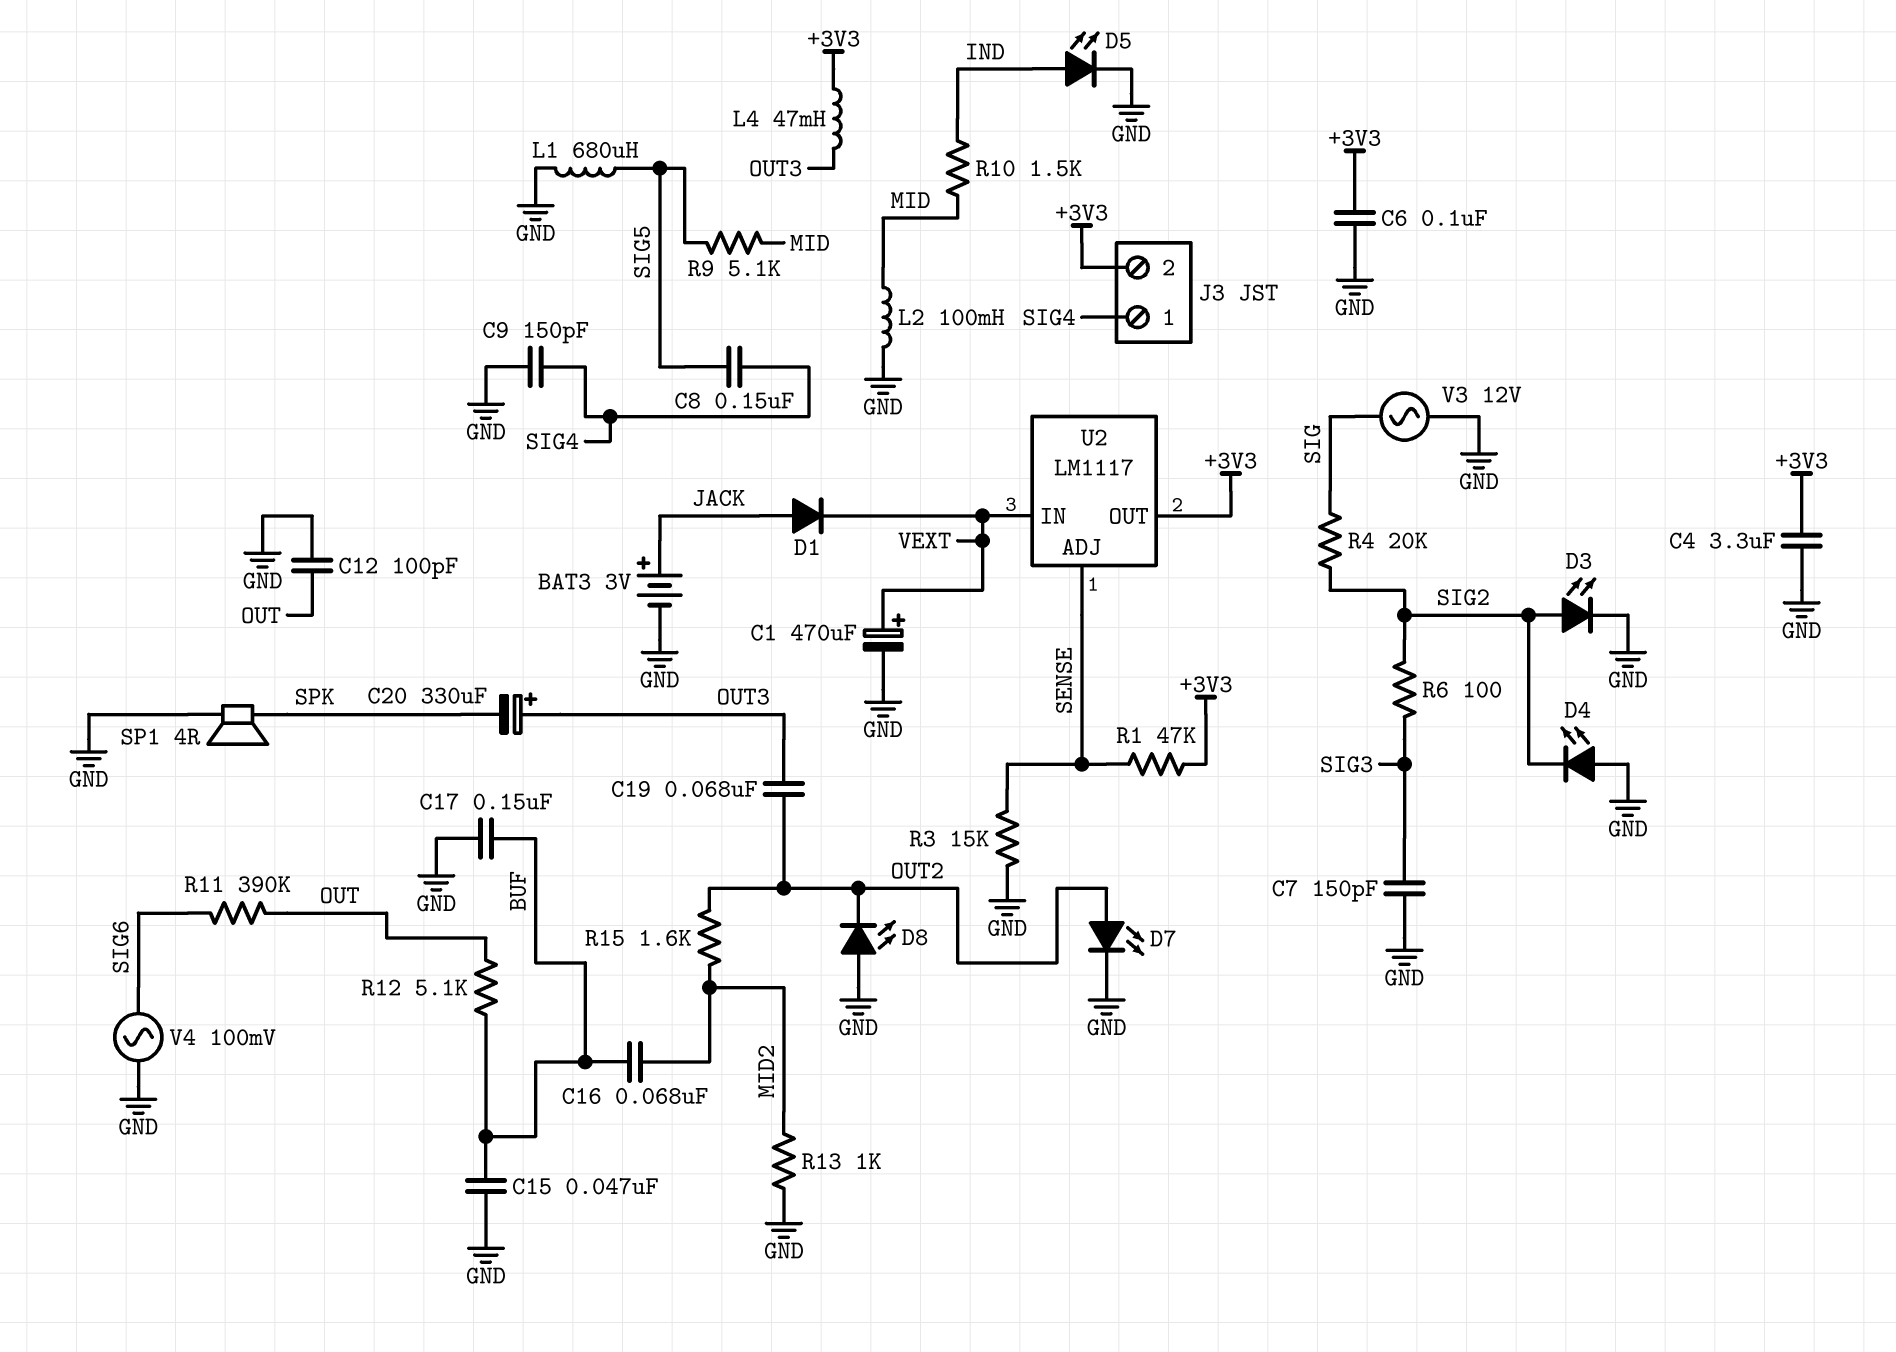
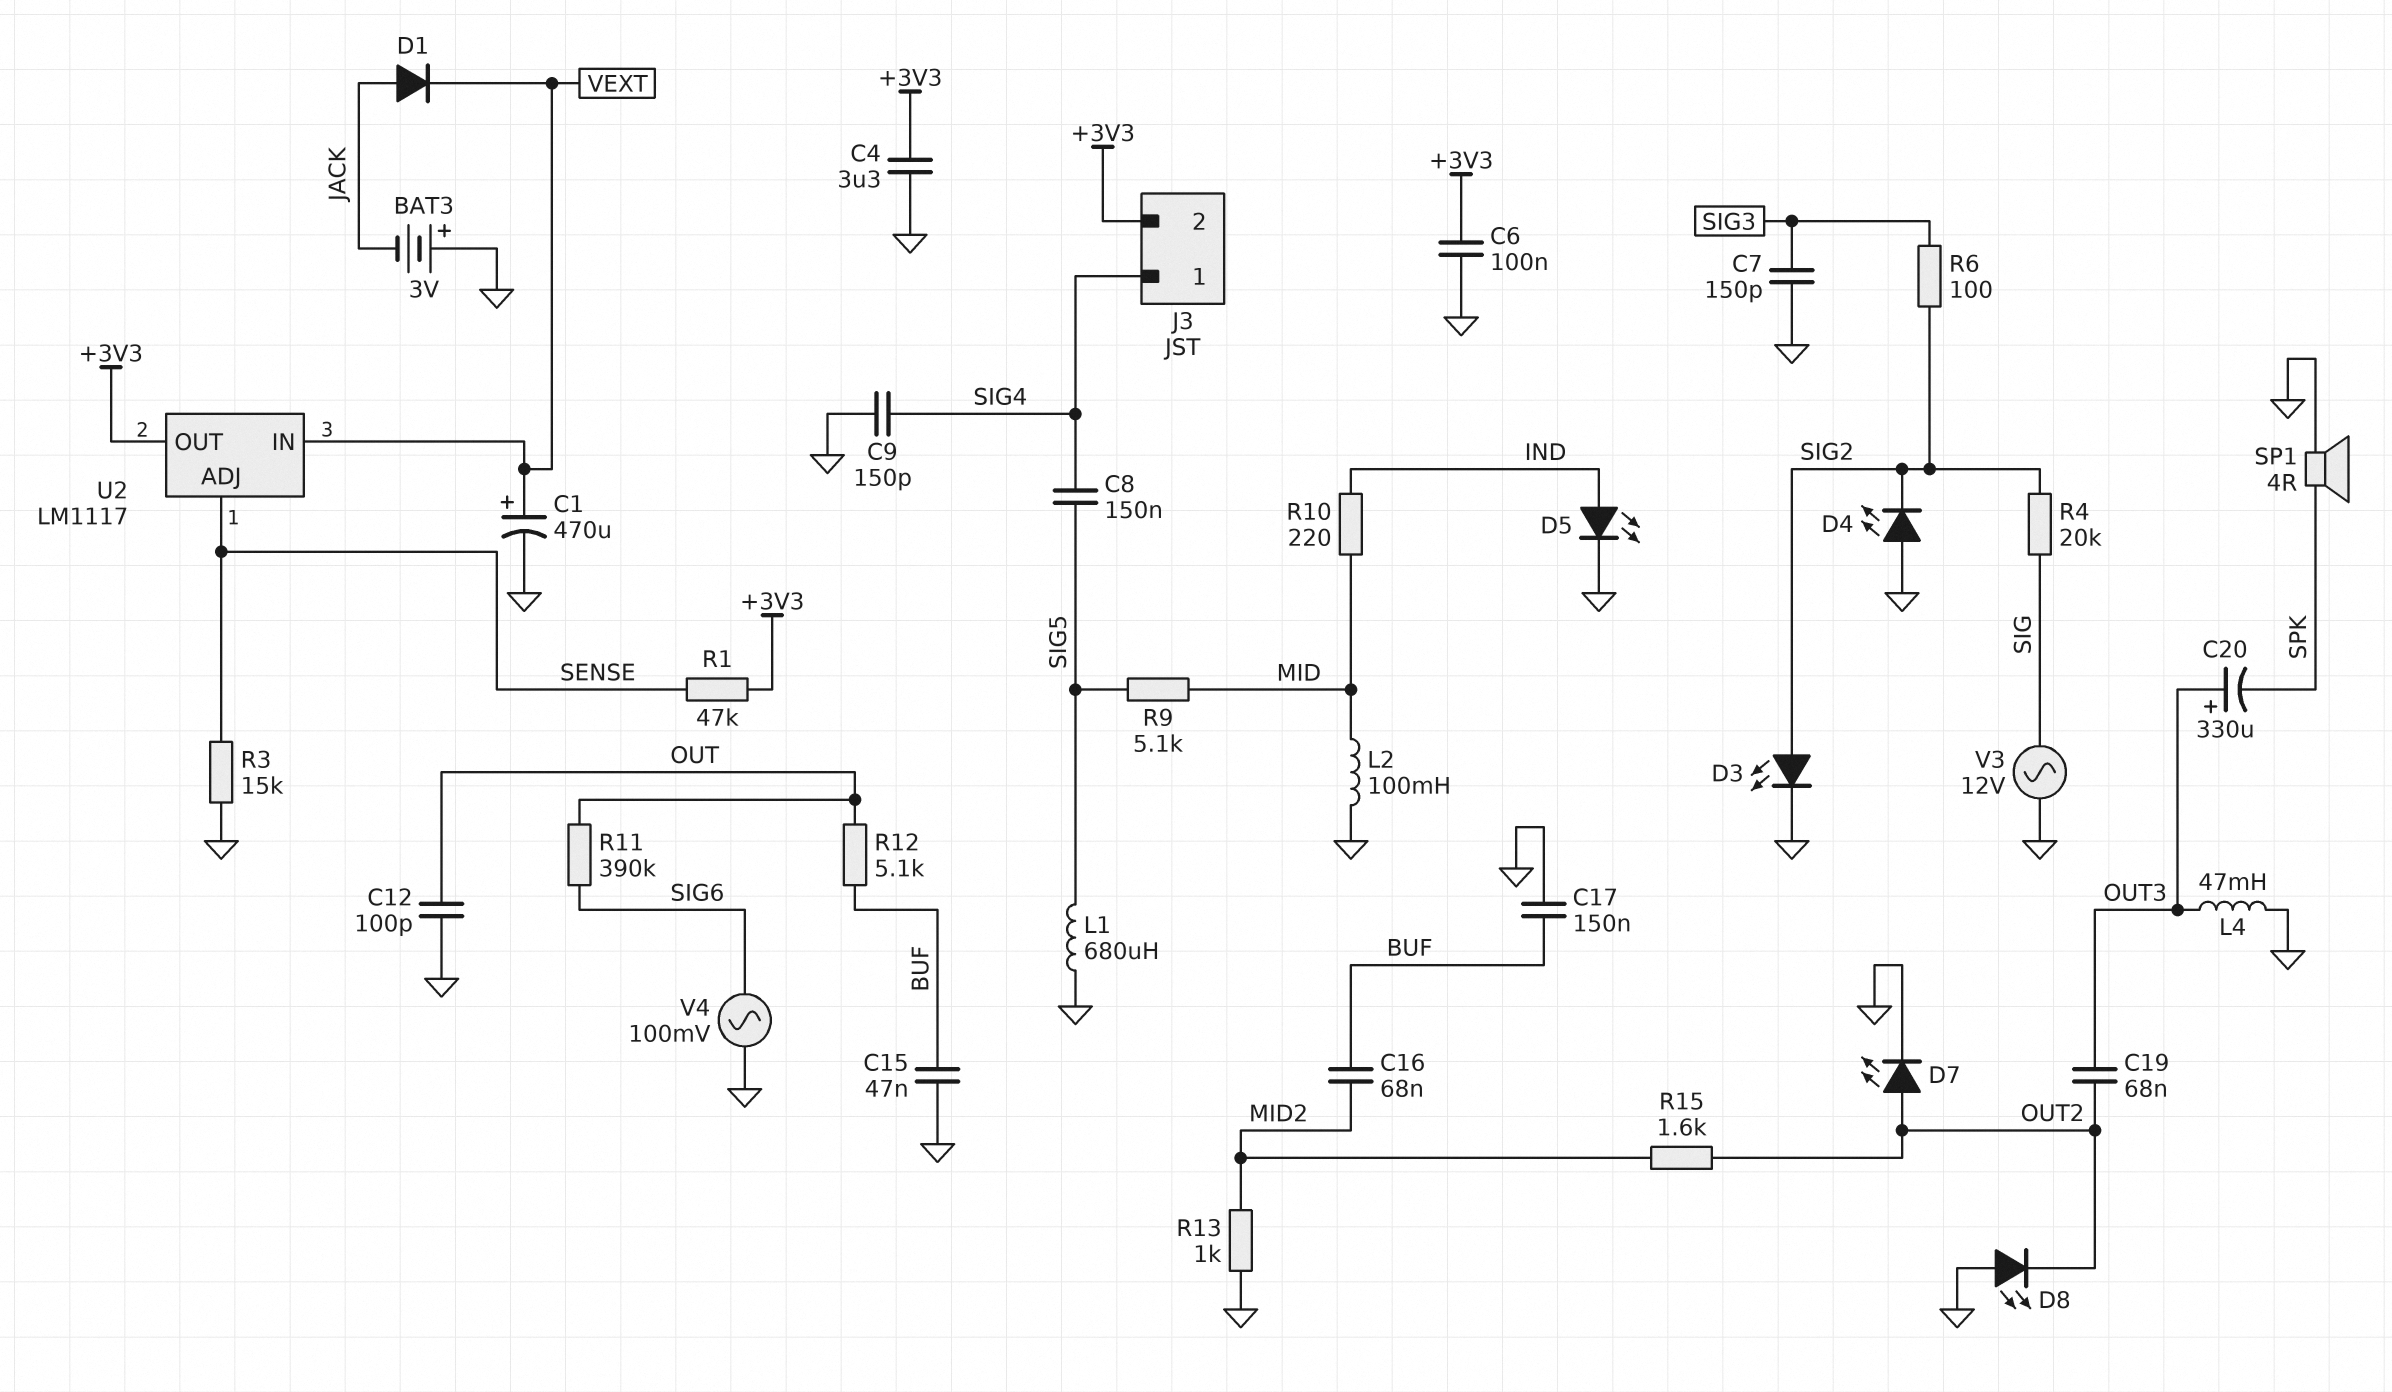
BAT3: 3V (plus JACK, minus GND) -> 3V (plus GND, minus JACK)
L4: 47mH (+3V3, OUT3) -> 47mH (GND, OUT3)
R10: 1.5k (IND, MID) -> 220 (IND, MID)

